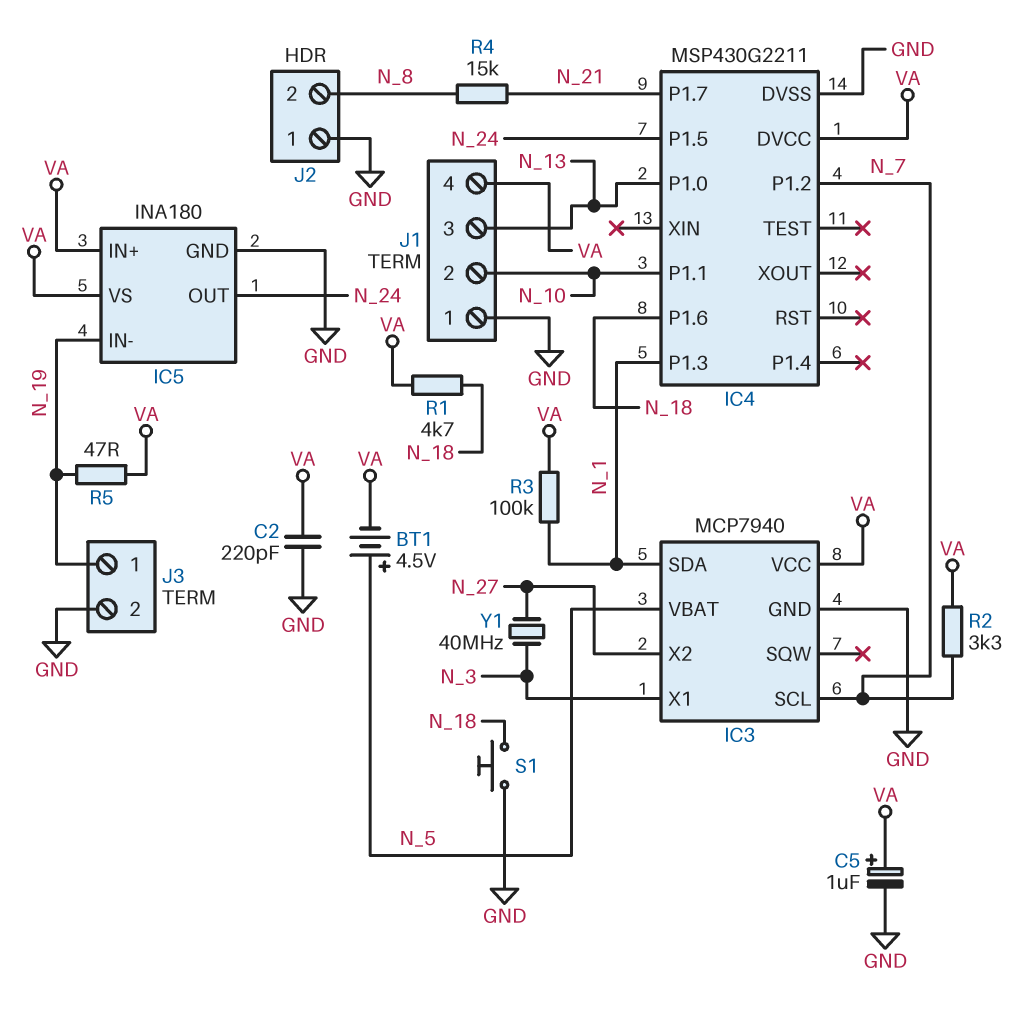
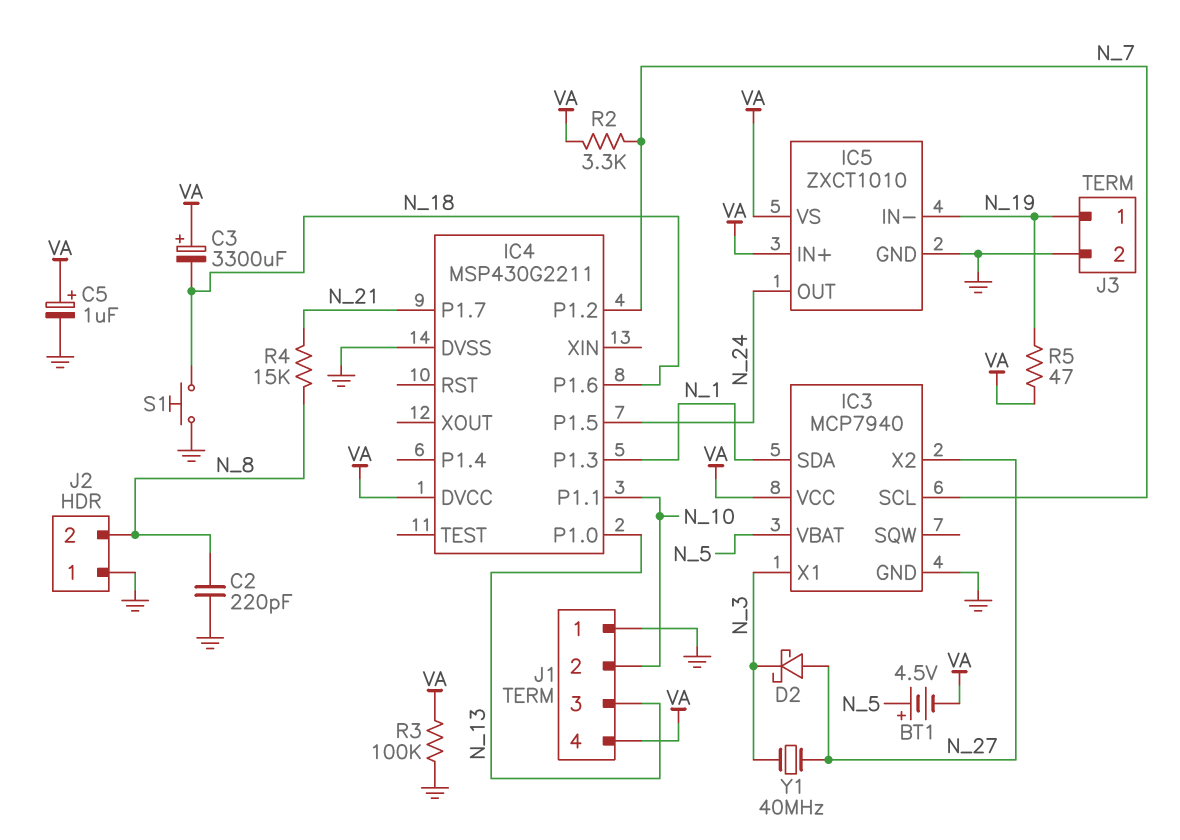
C2: 220pF (GND, VA) -> 220pF (GND, N_8)
C3: none -> 3300uF (plus VA, minus N_18)
D2: none -> schottky (A N_27, K N_3)
IC5: INA180 -> ZXCT1010
R1: 4.7k (N_18, VA) -> none
R3: 100k (N_1, VA) -> 100k (GND, VA)

